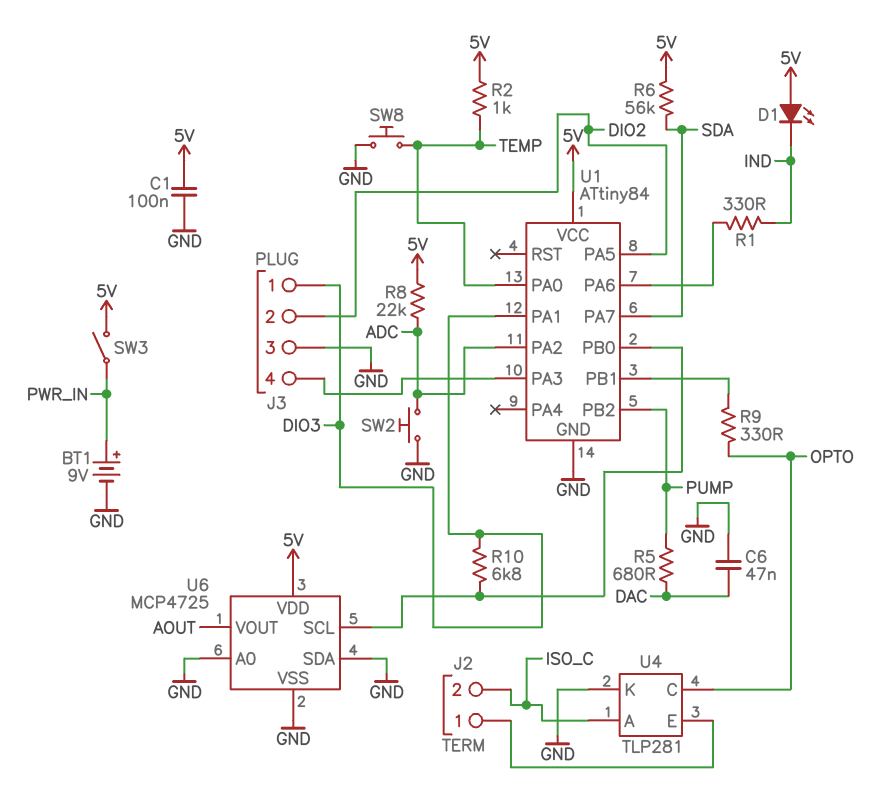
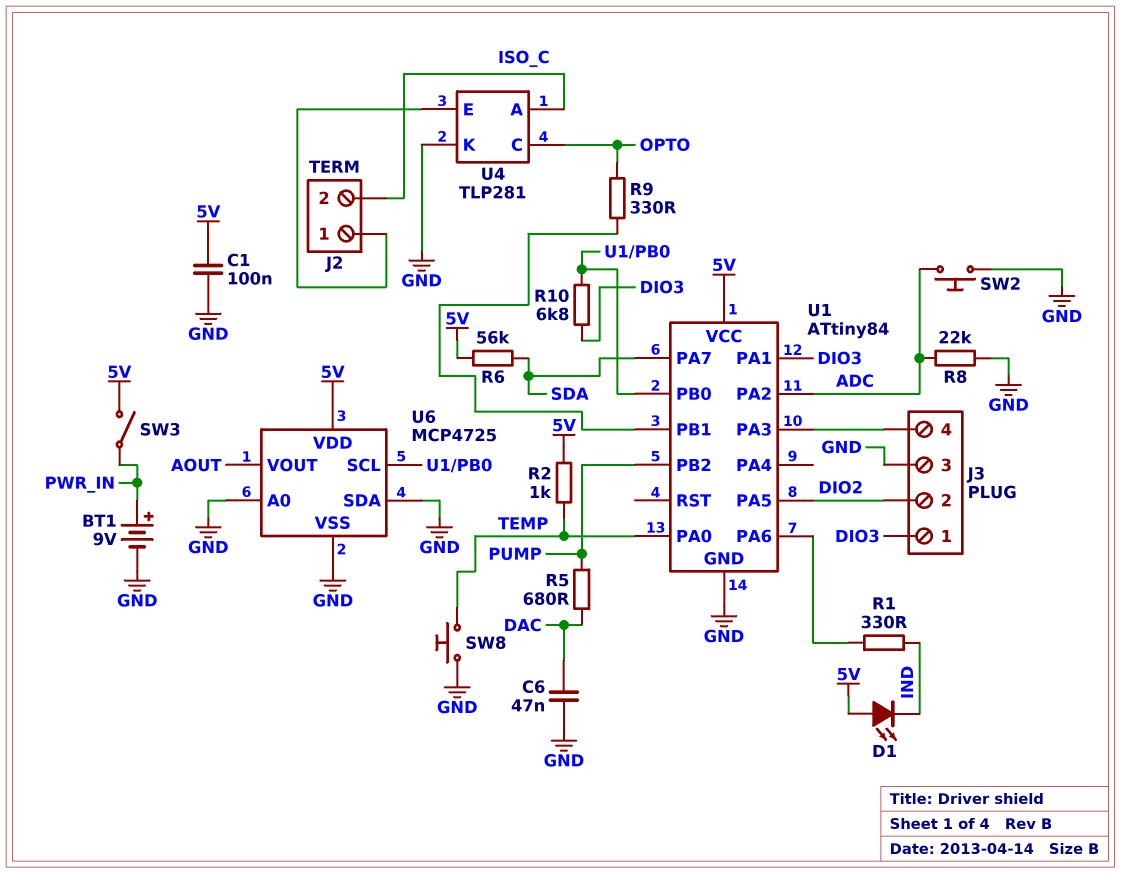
R8: 22k (5V, ADC) -> 22k (ADC, GND)

